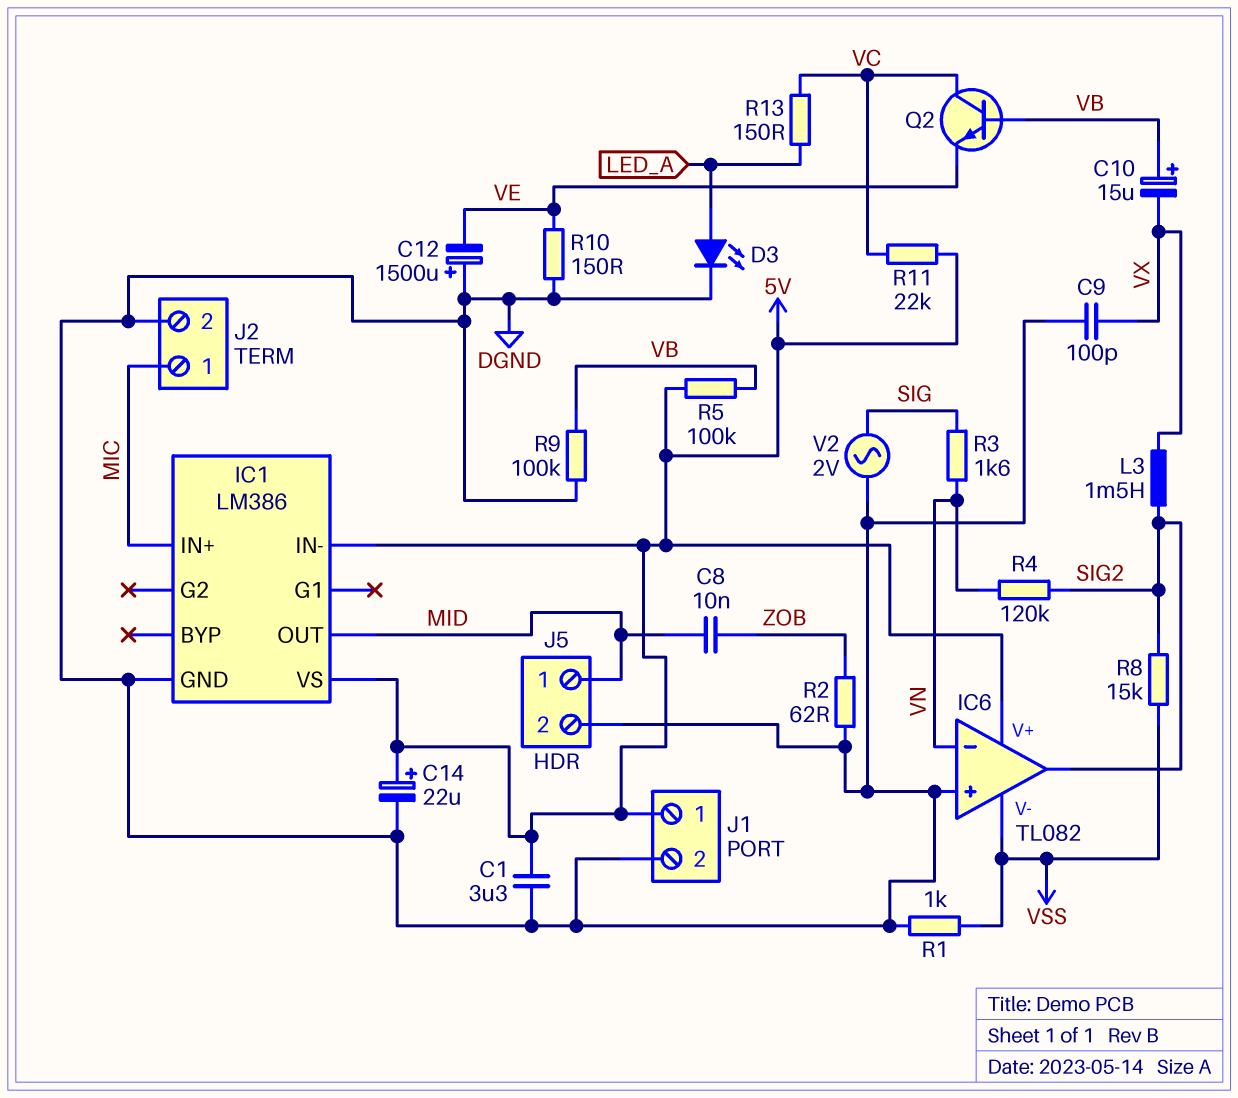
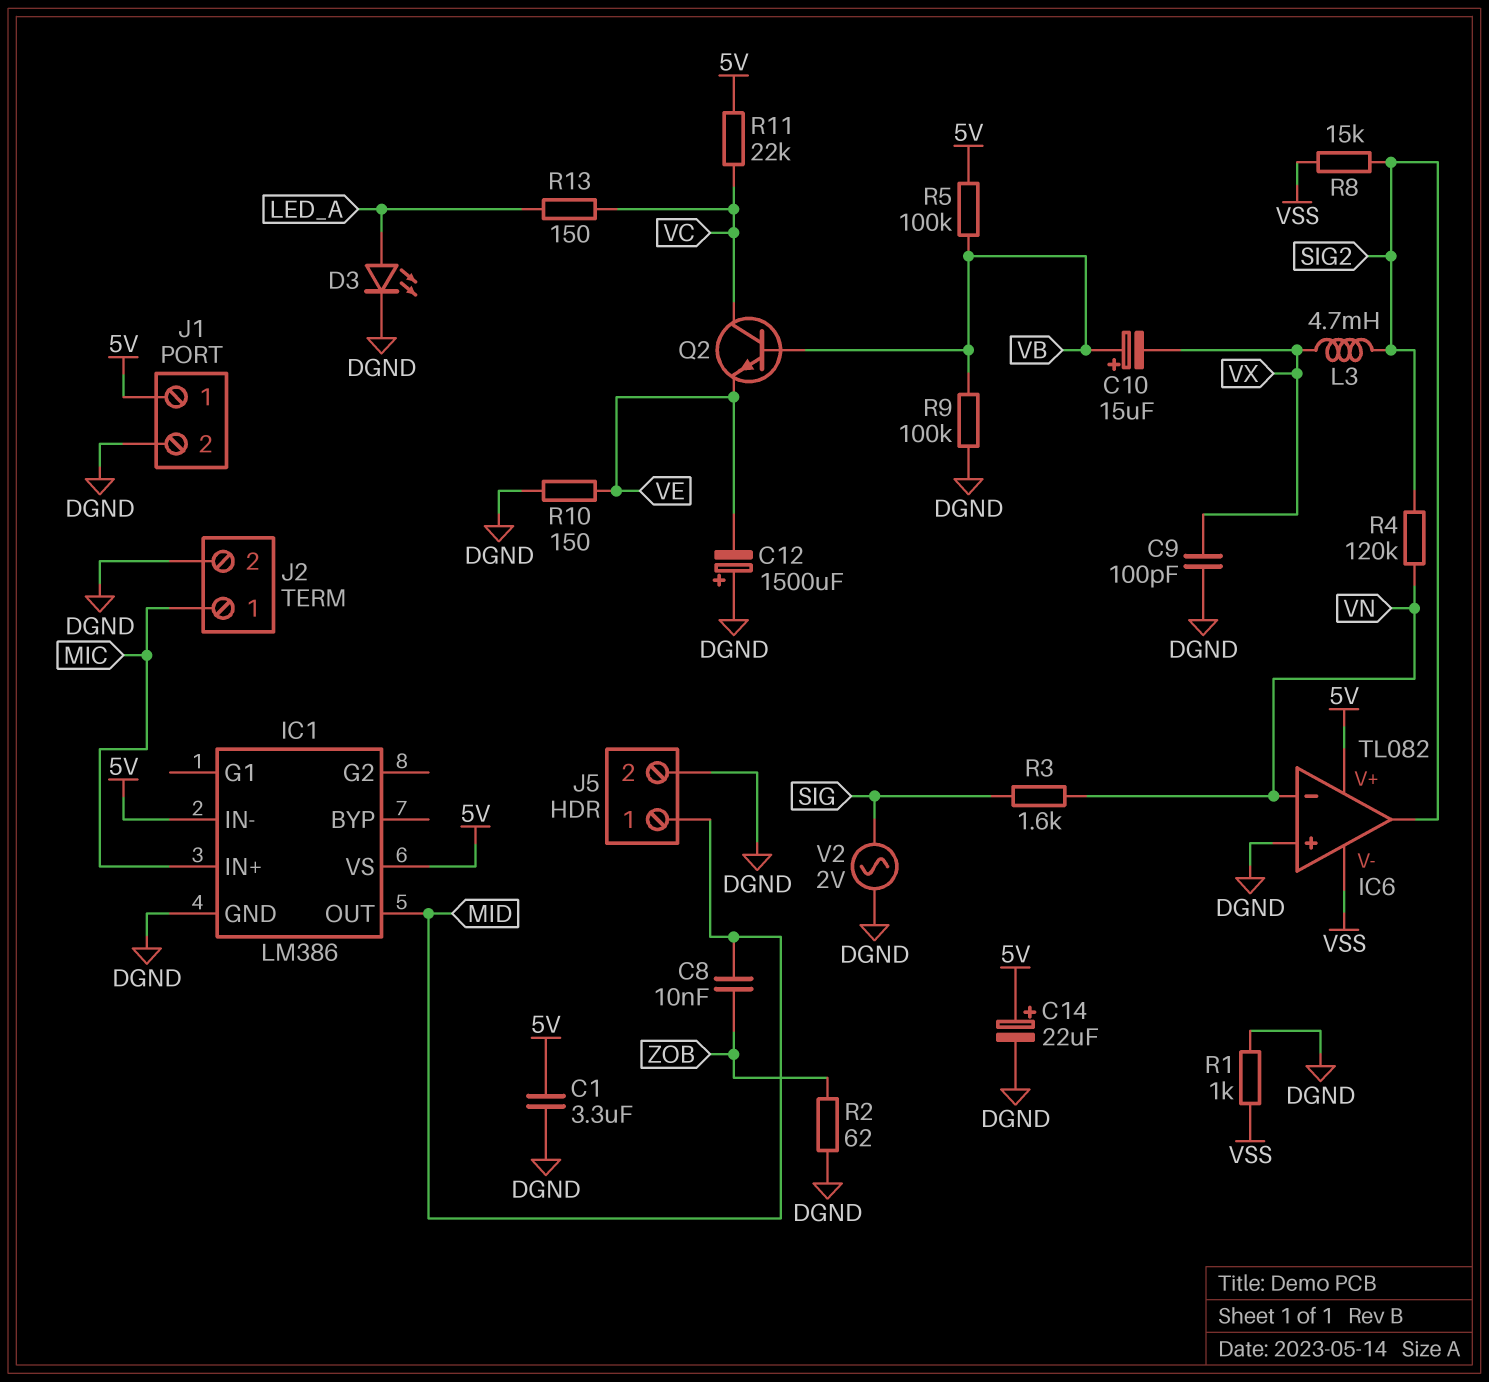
L3: 1.5mH (SIG2, VX) -> 4.7mH (SIG2, VX)

